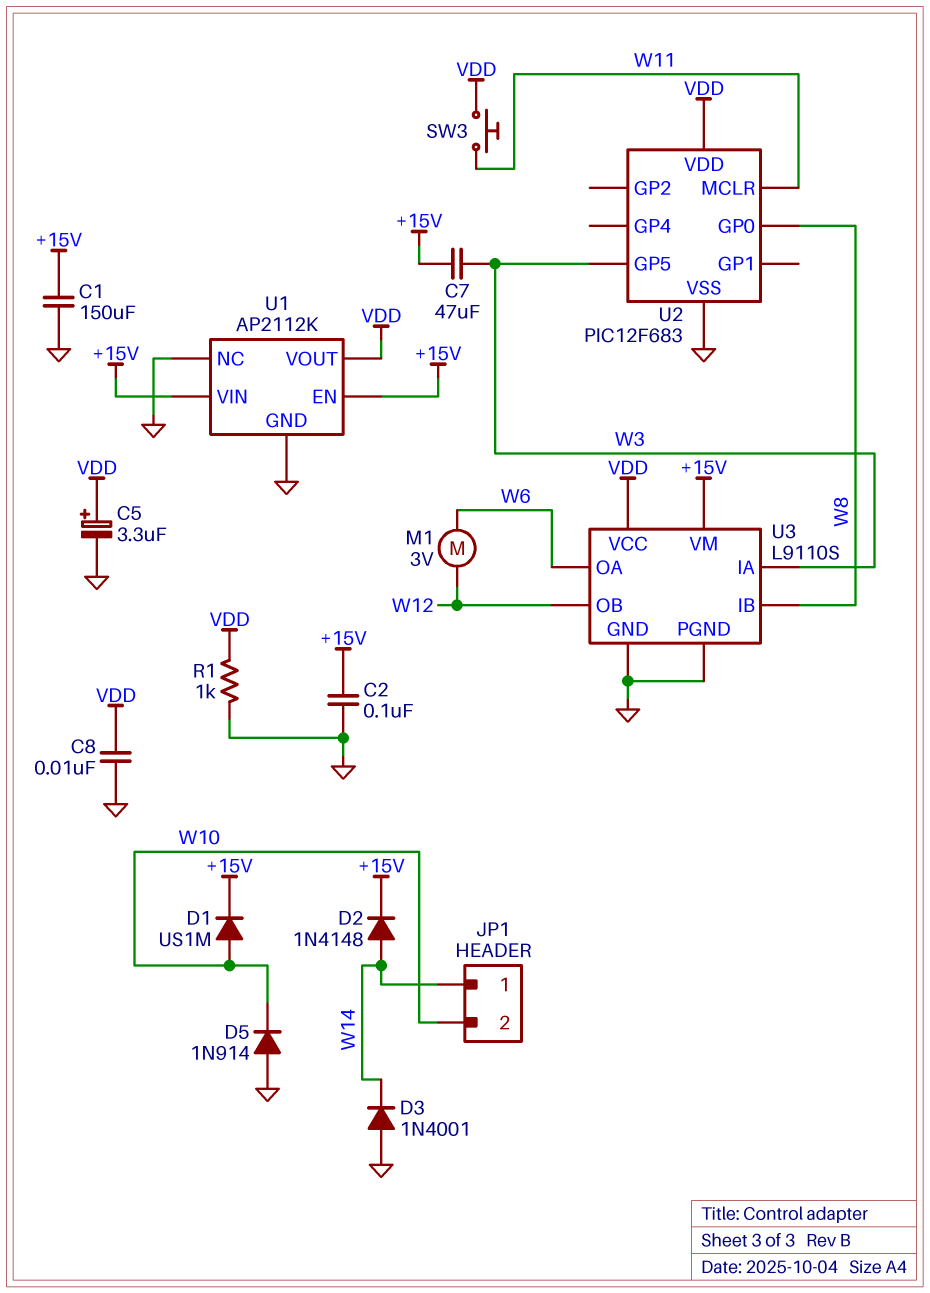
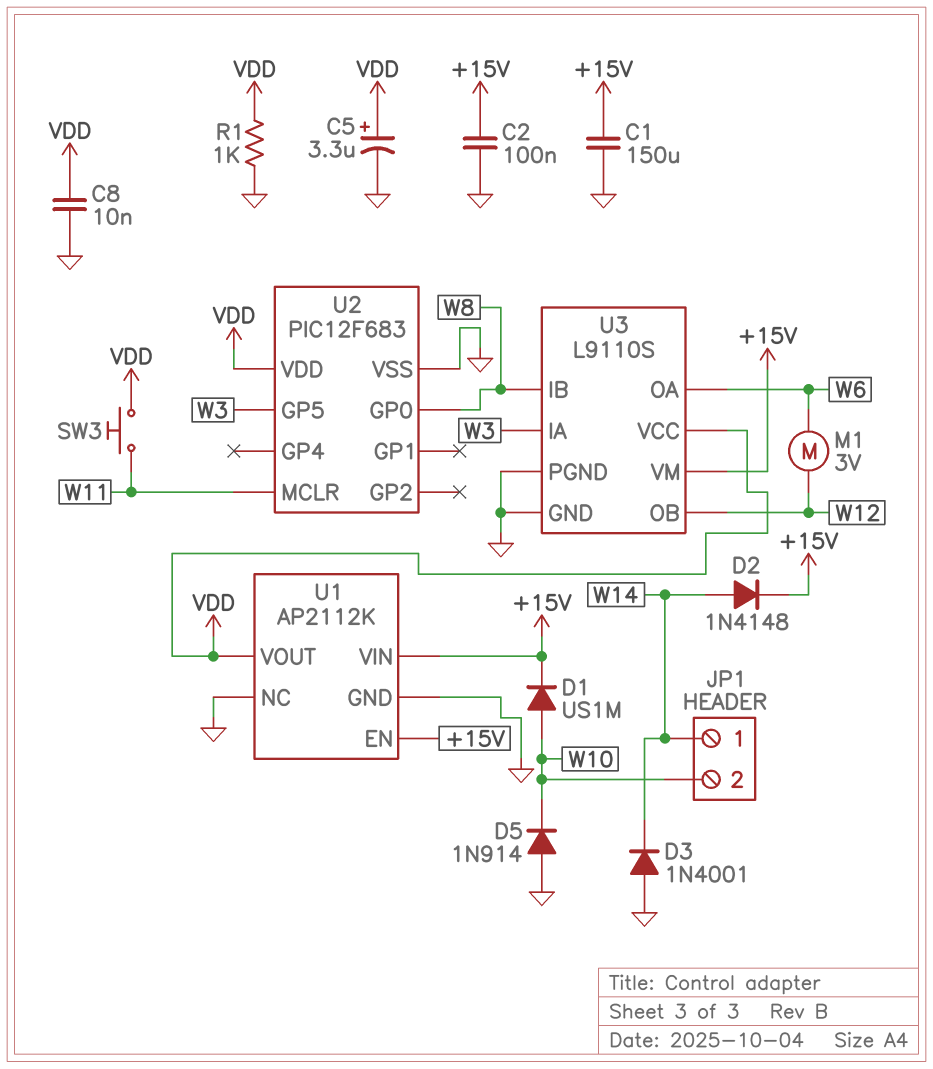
C7: 47uF (+15V, W3) -> none

